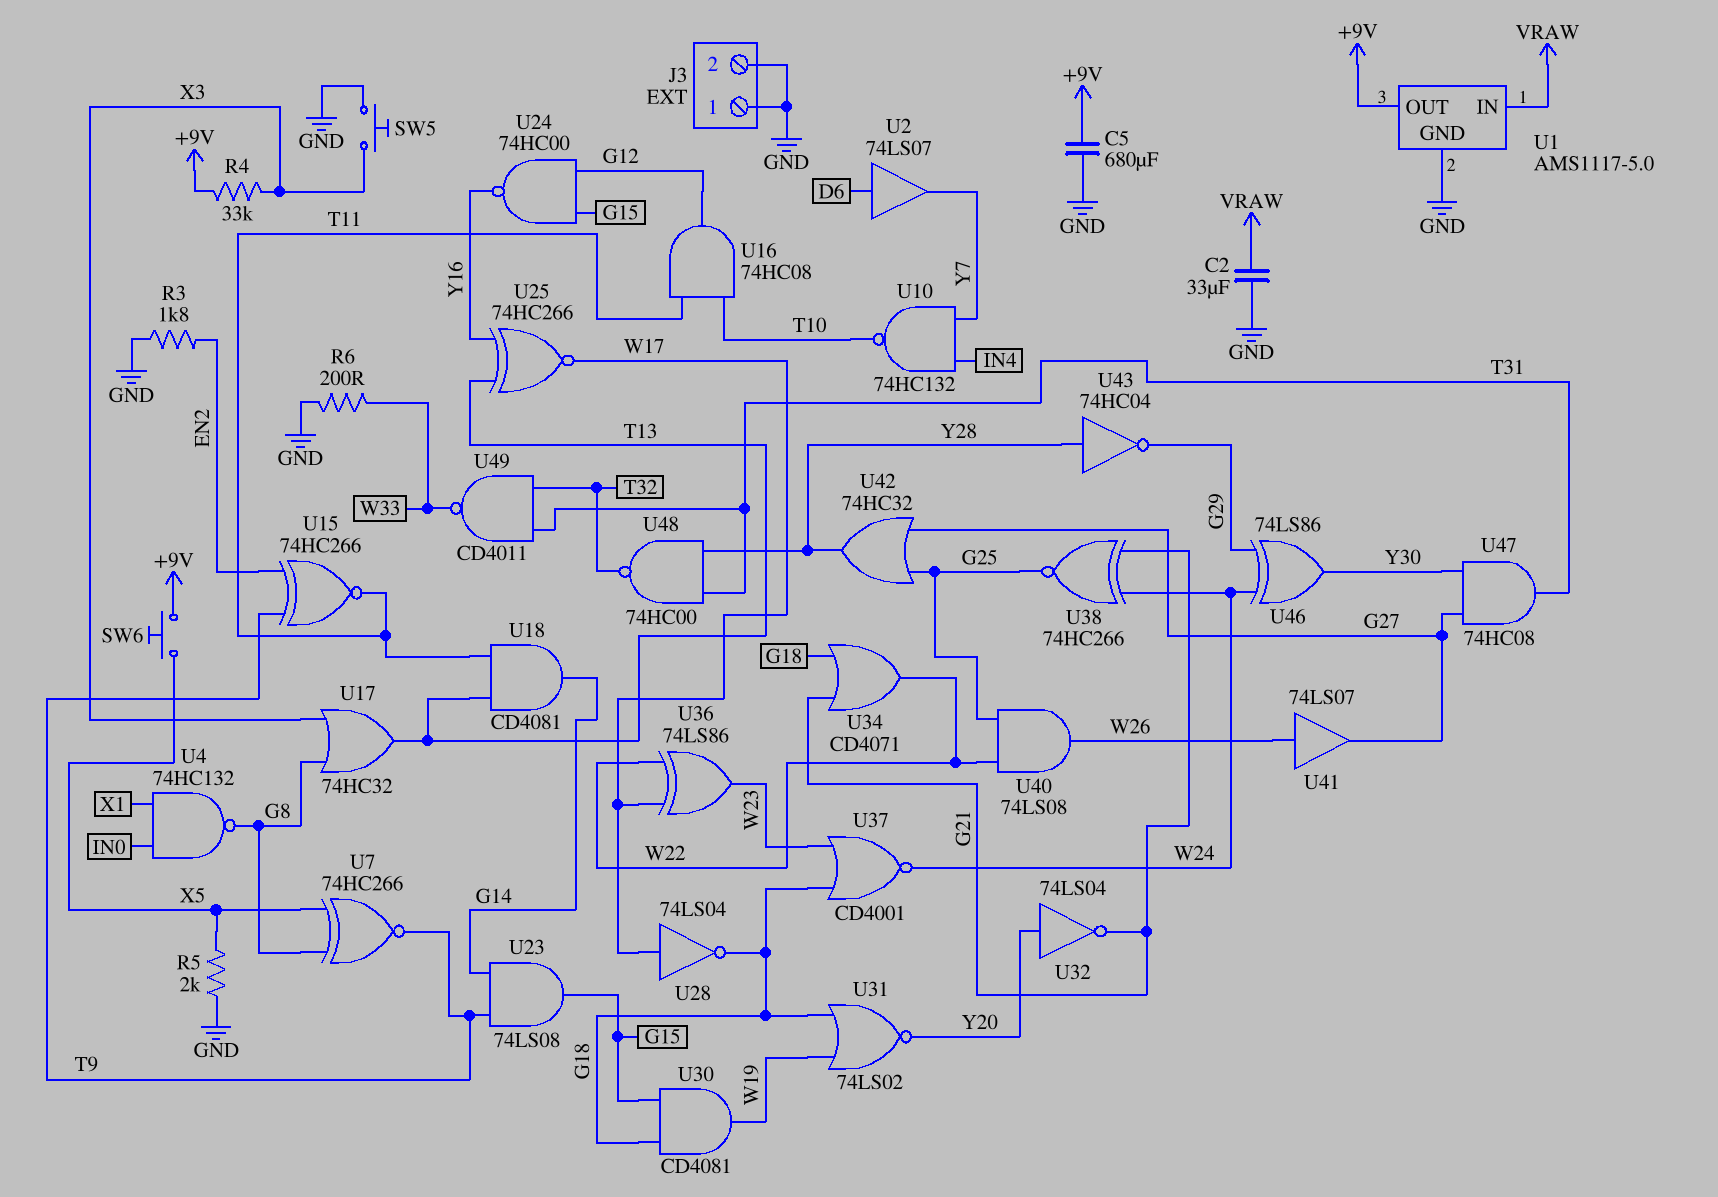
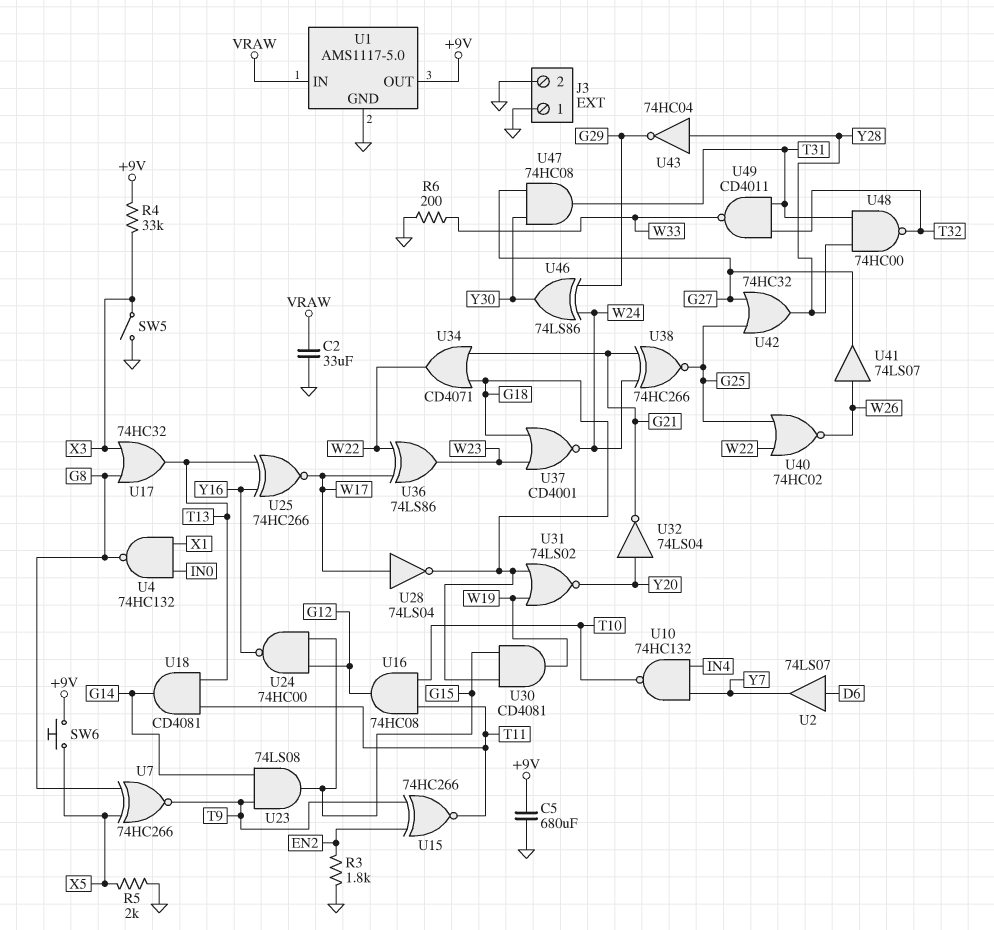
SW5: button (GND, X3) -> switch (GND, X3)
U40: AND 74LS08 (in G25, in W22, out W26) -> NOR 74HC02 (in G25, in W22, out W26)

